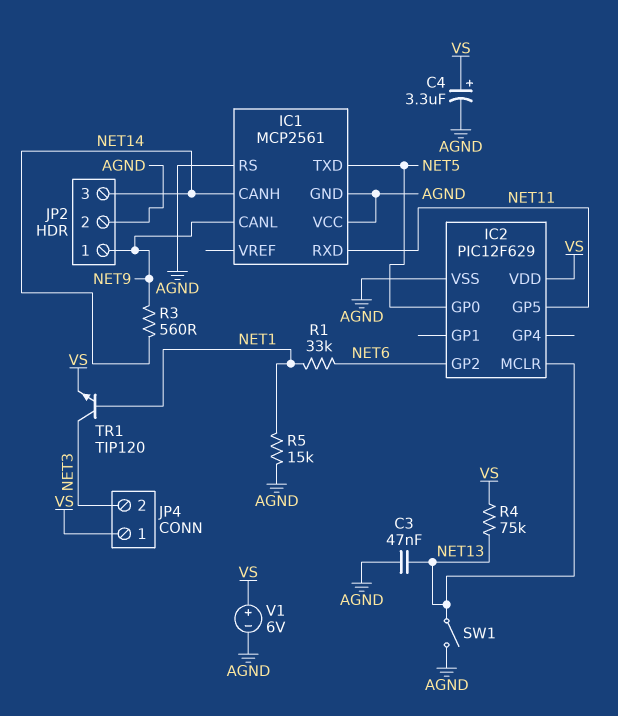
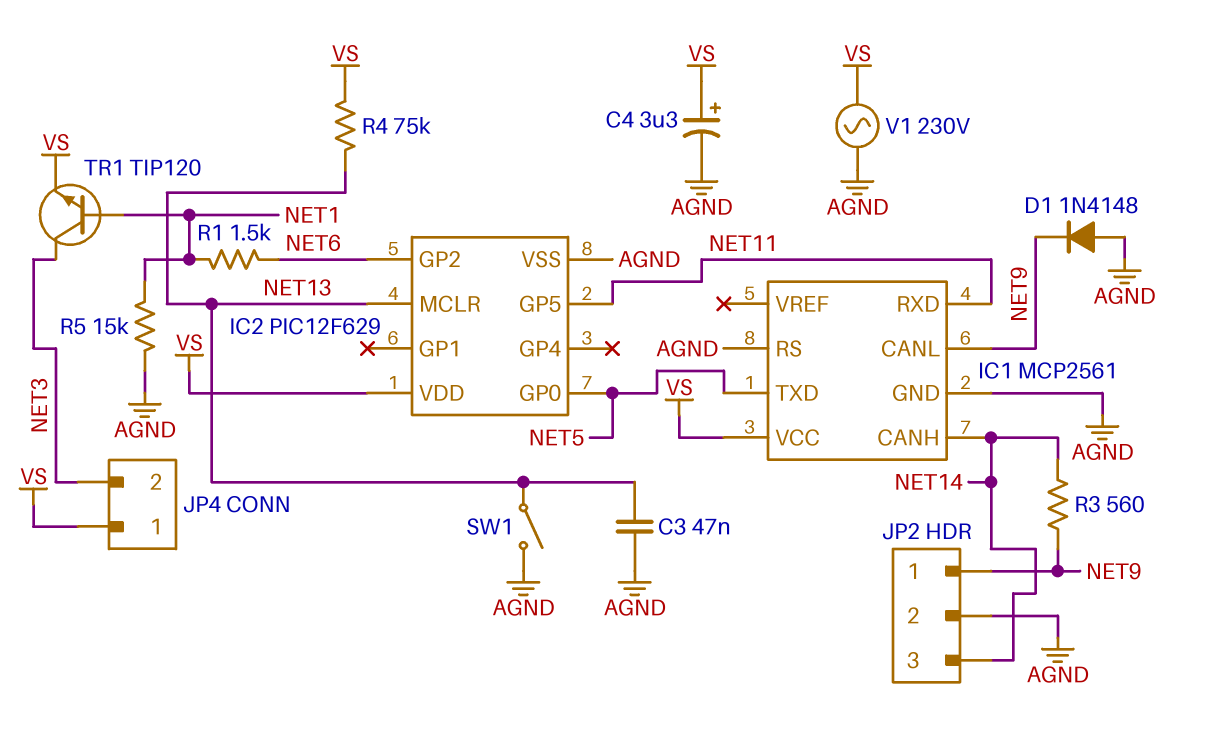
D1: none -> diode 1N4148 (A AGND, K NET9)
IC1 pin VCC: AGND -> VS
R1: 33k (NET1, NET6) -> 1.5k (NET1, NET6)
V1: 6V (plus VS, minus AGND) -> AC 230V (AGND, VS)

